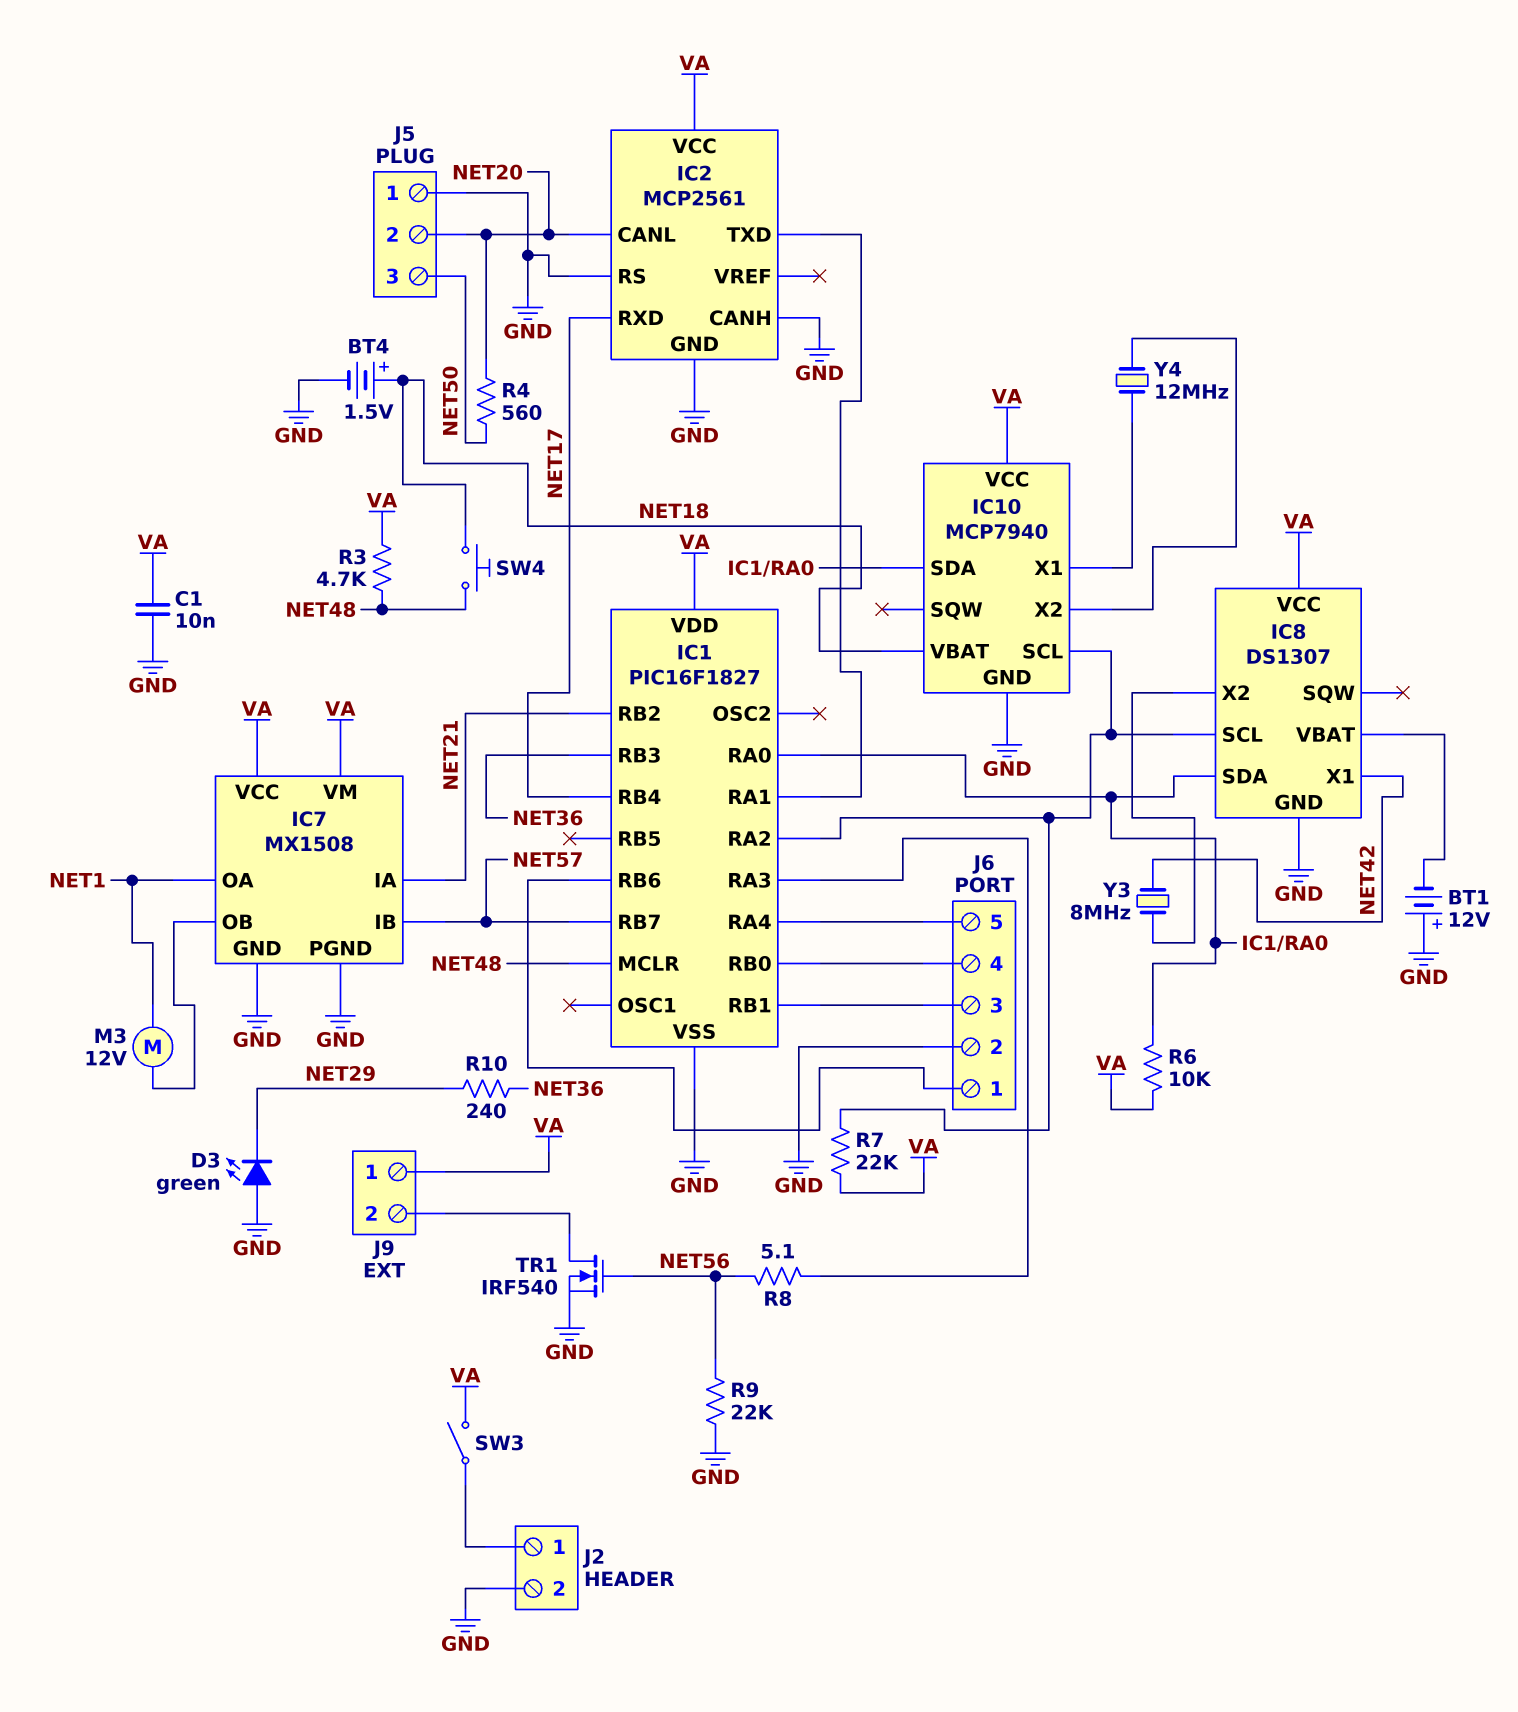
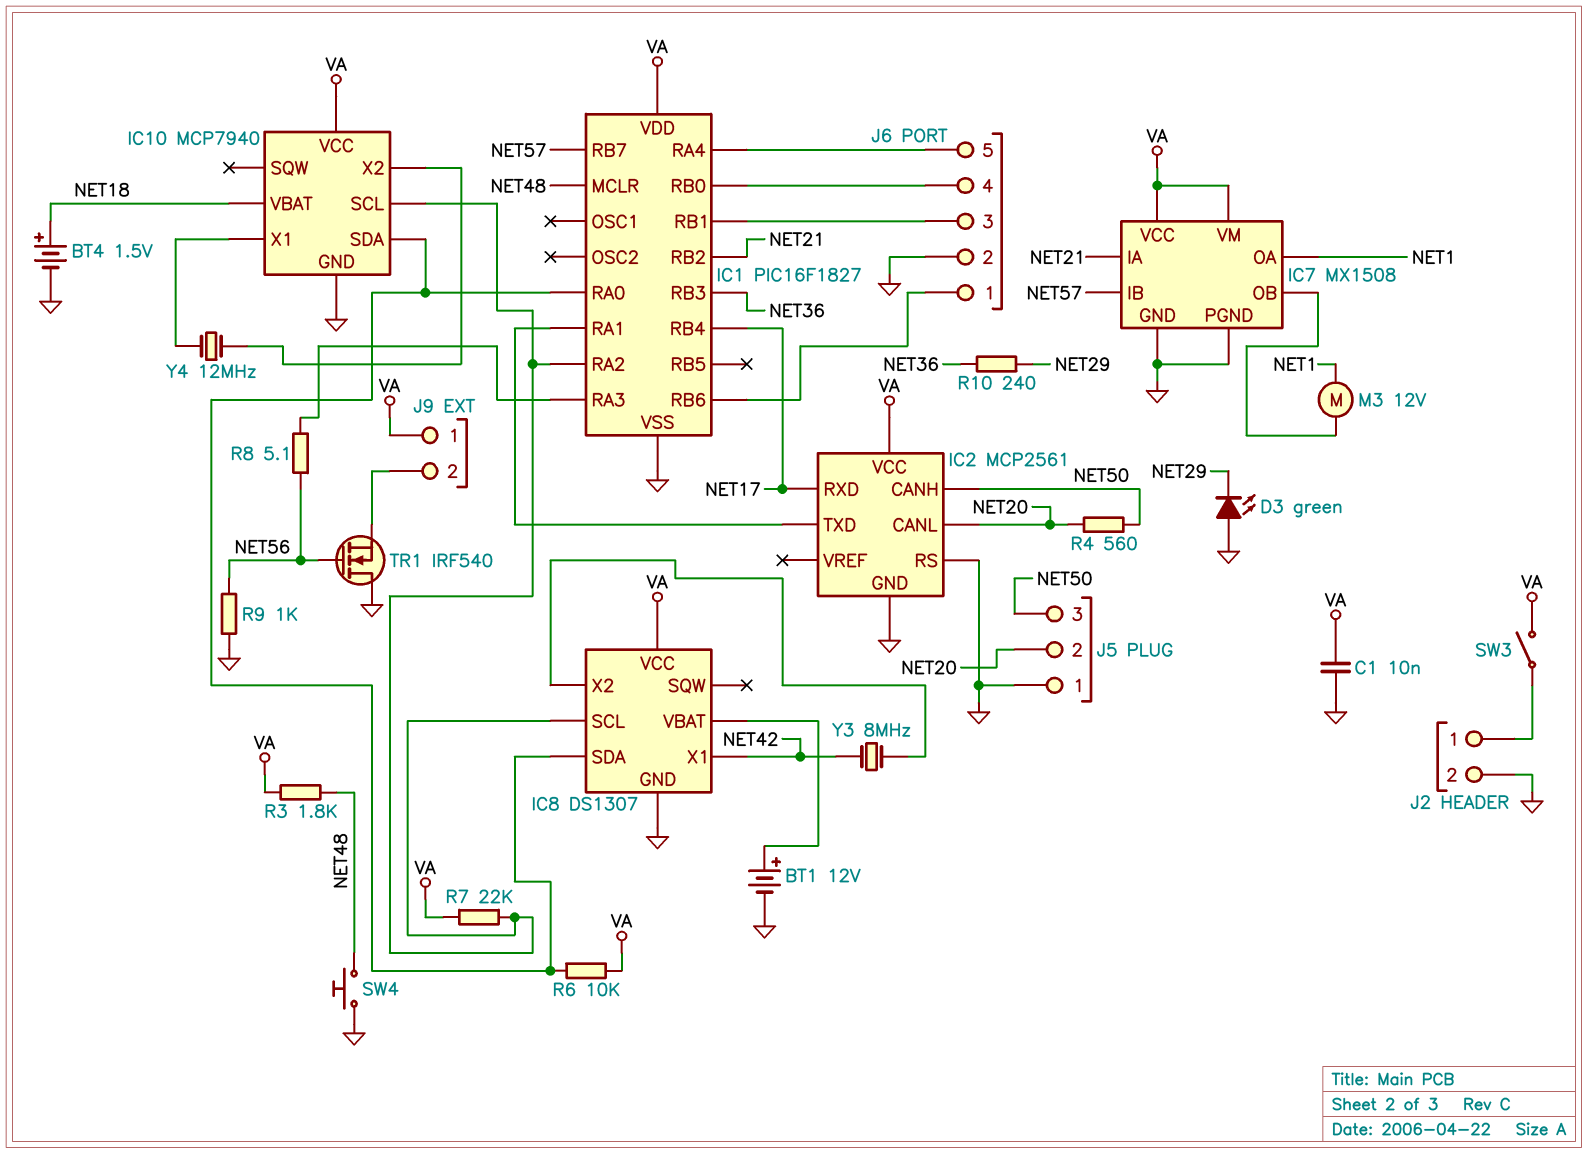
BT1: 12V (plus GND, minus IC8/VBAT) -> 12V (plus IC8/VBAT, minus GND)
IC2 pin CANH: GND -> NET50
R3: 4.7k (NET48, VA) -> 1.8k (NET48, VA)
R9: 22k (GND, NET56) -> 1k (GND, NET56)
SW4: button (NET18, NET48) -> button (GND, NET48)
TR1: NMOS IRF540 (G NET56, D J9/2, S GND) -> NMOS IRF540 (G NET56, D GND, S J9/2)

